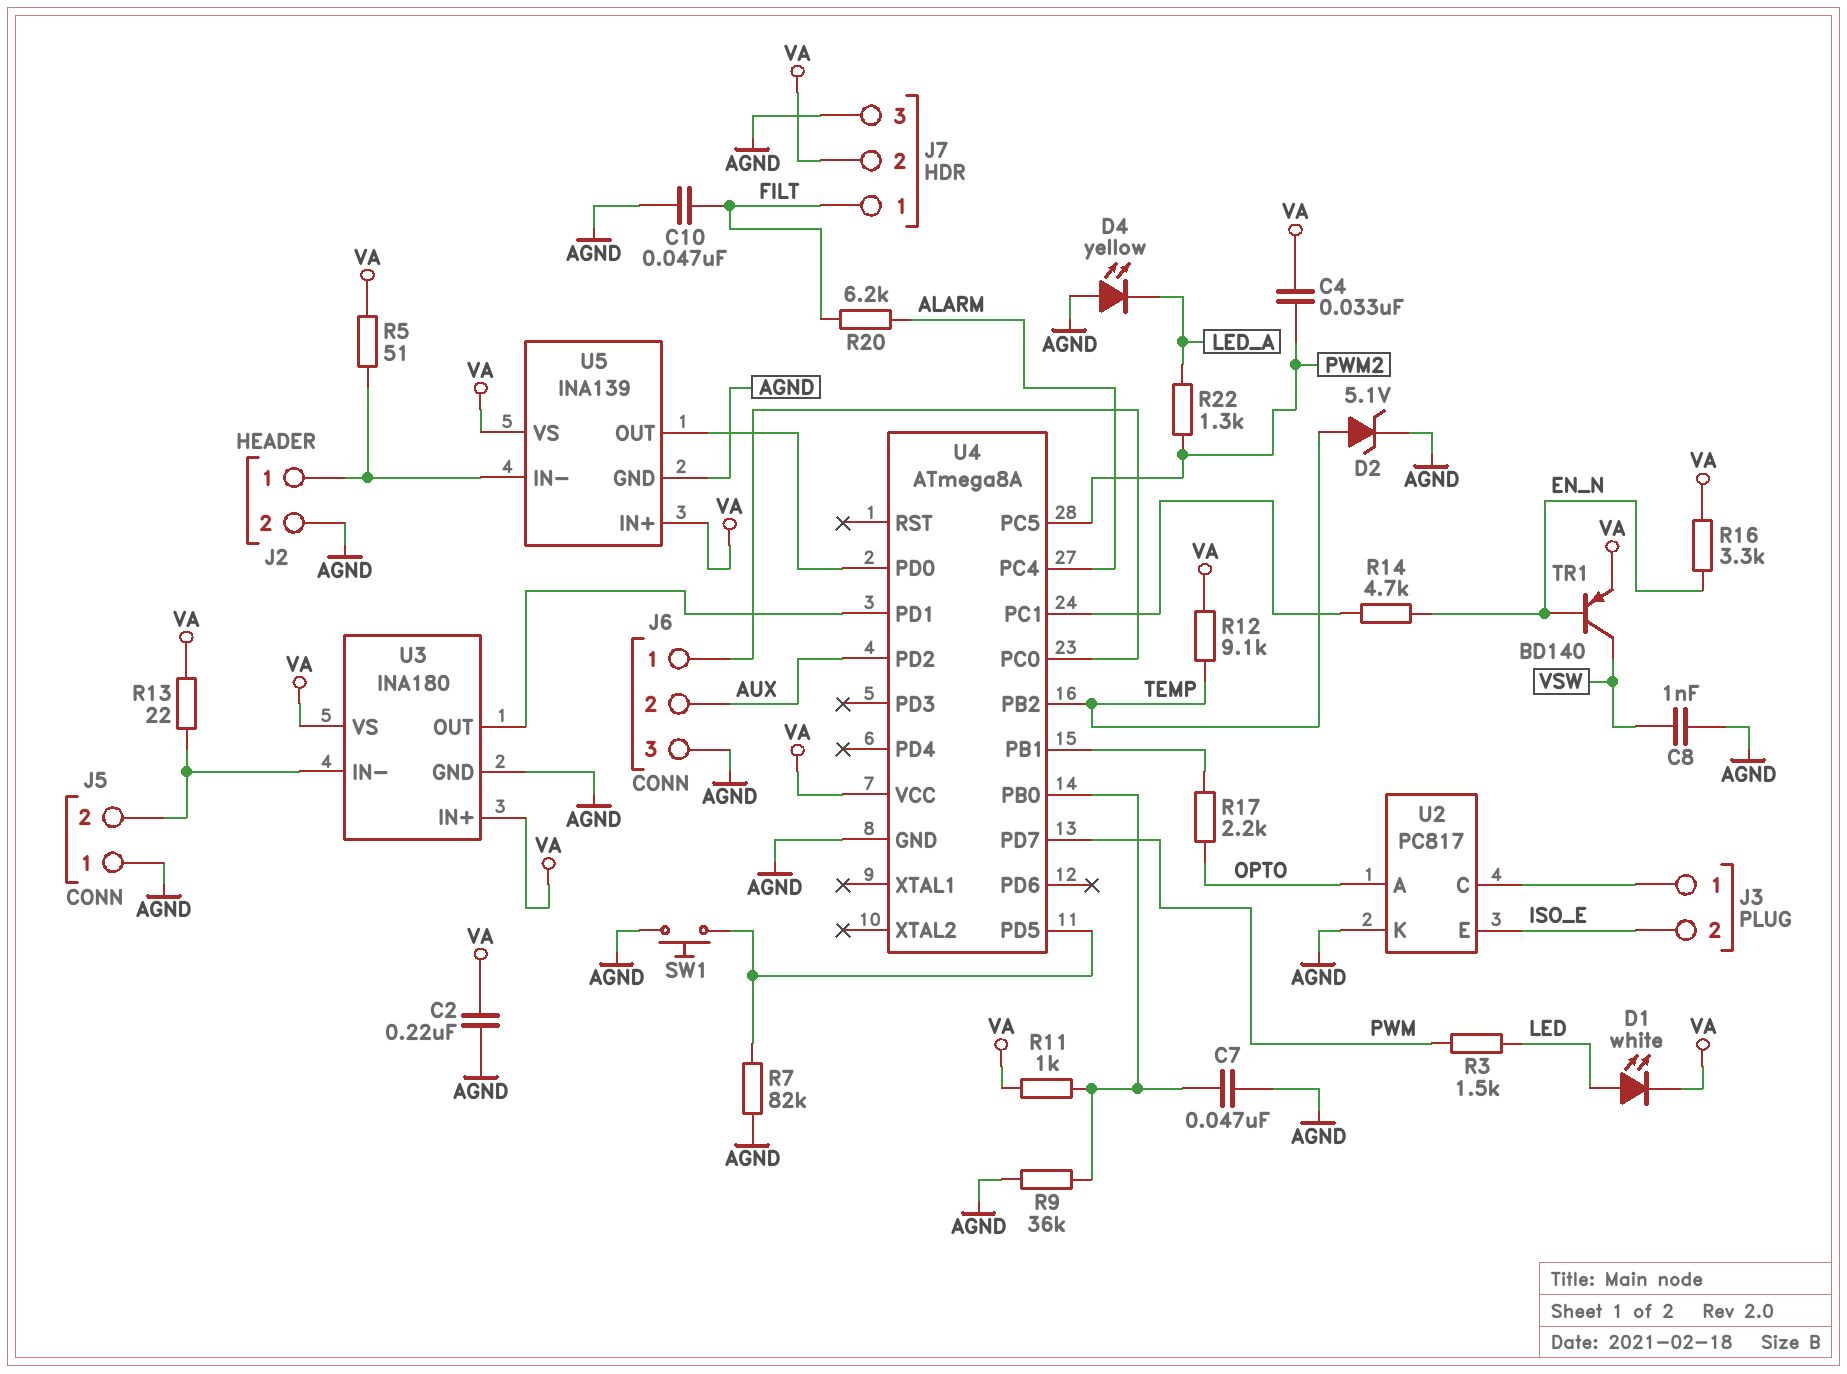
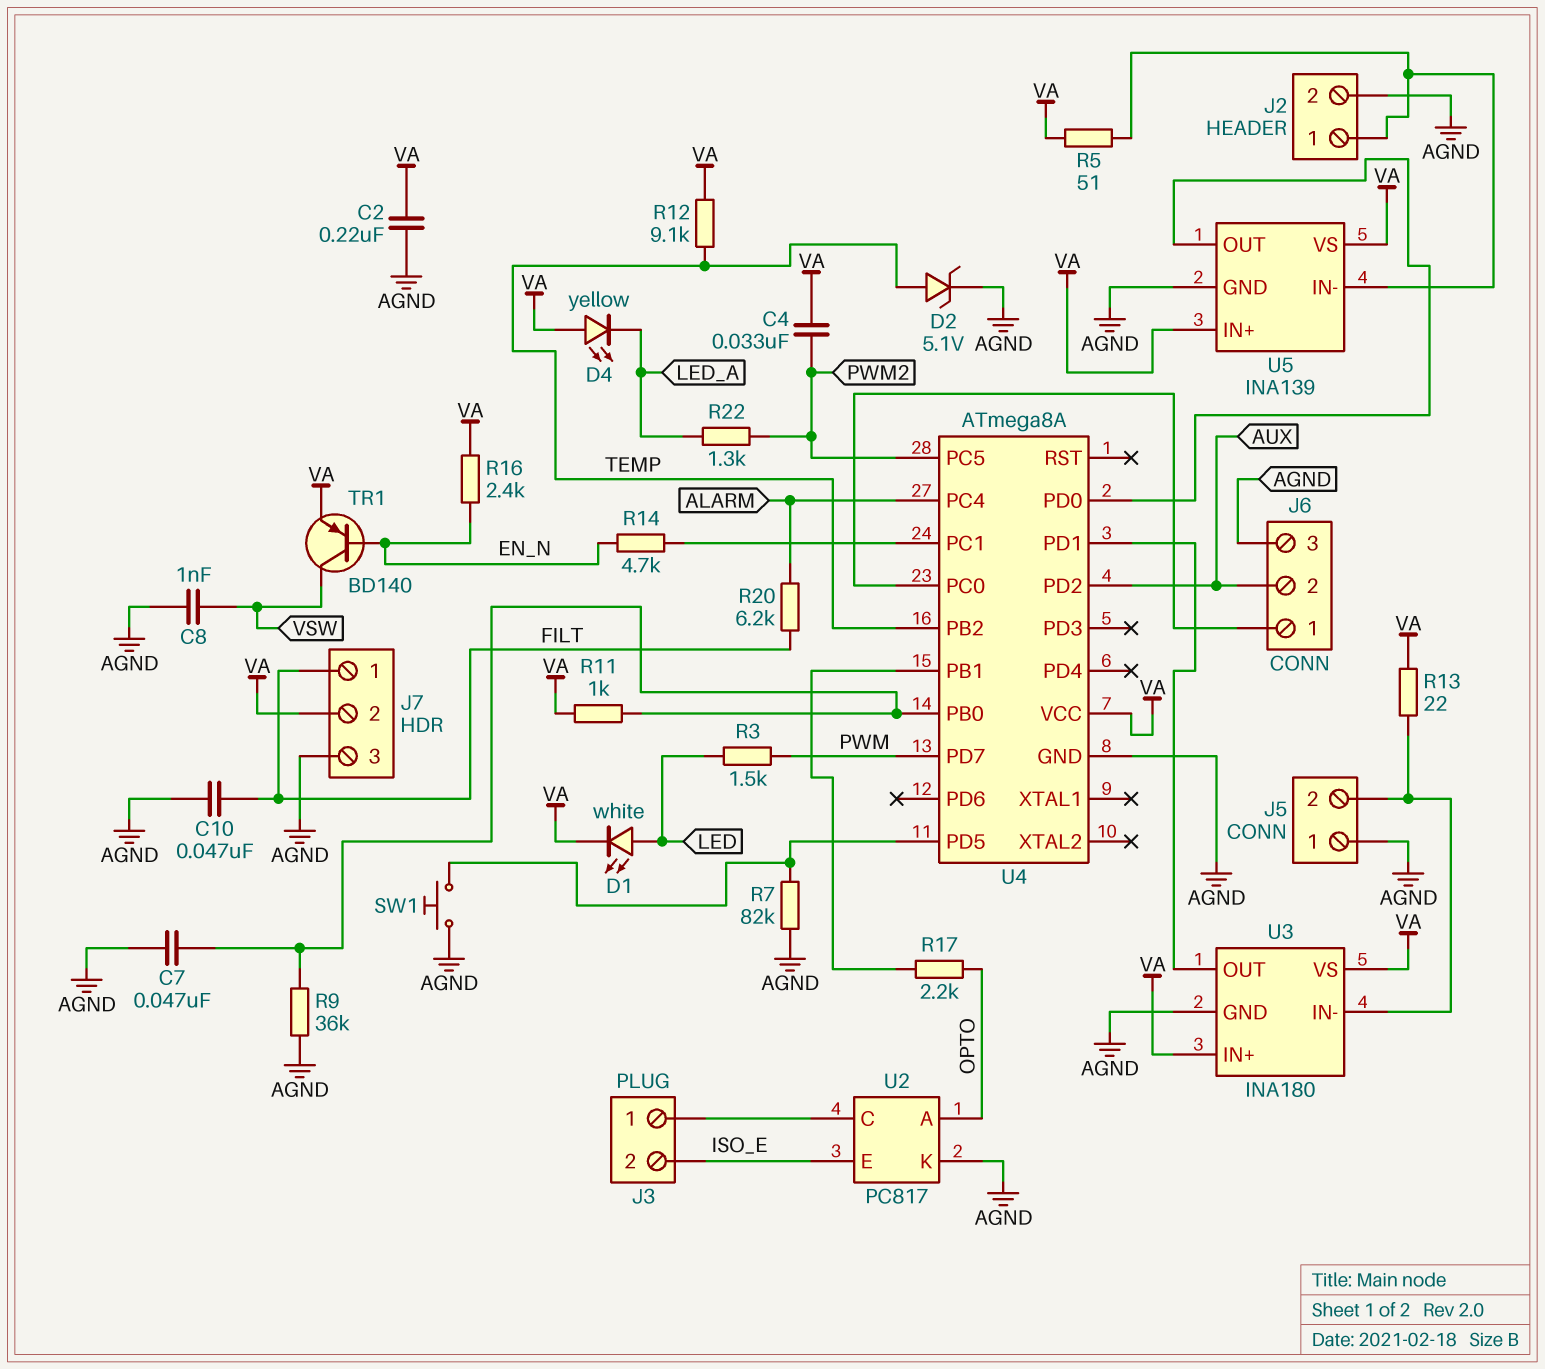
D4: LED yellow (A AGND, K LED_A) -> LED yellow (A VA, K LED_A)
R16: 3.3k (EN_N, VA) -> 2.4k (EN_N, VA)

